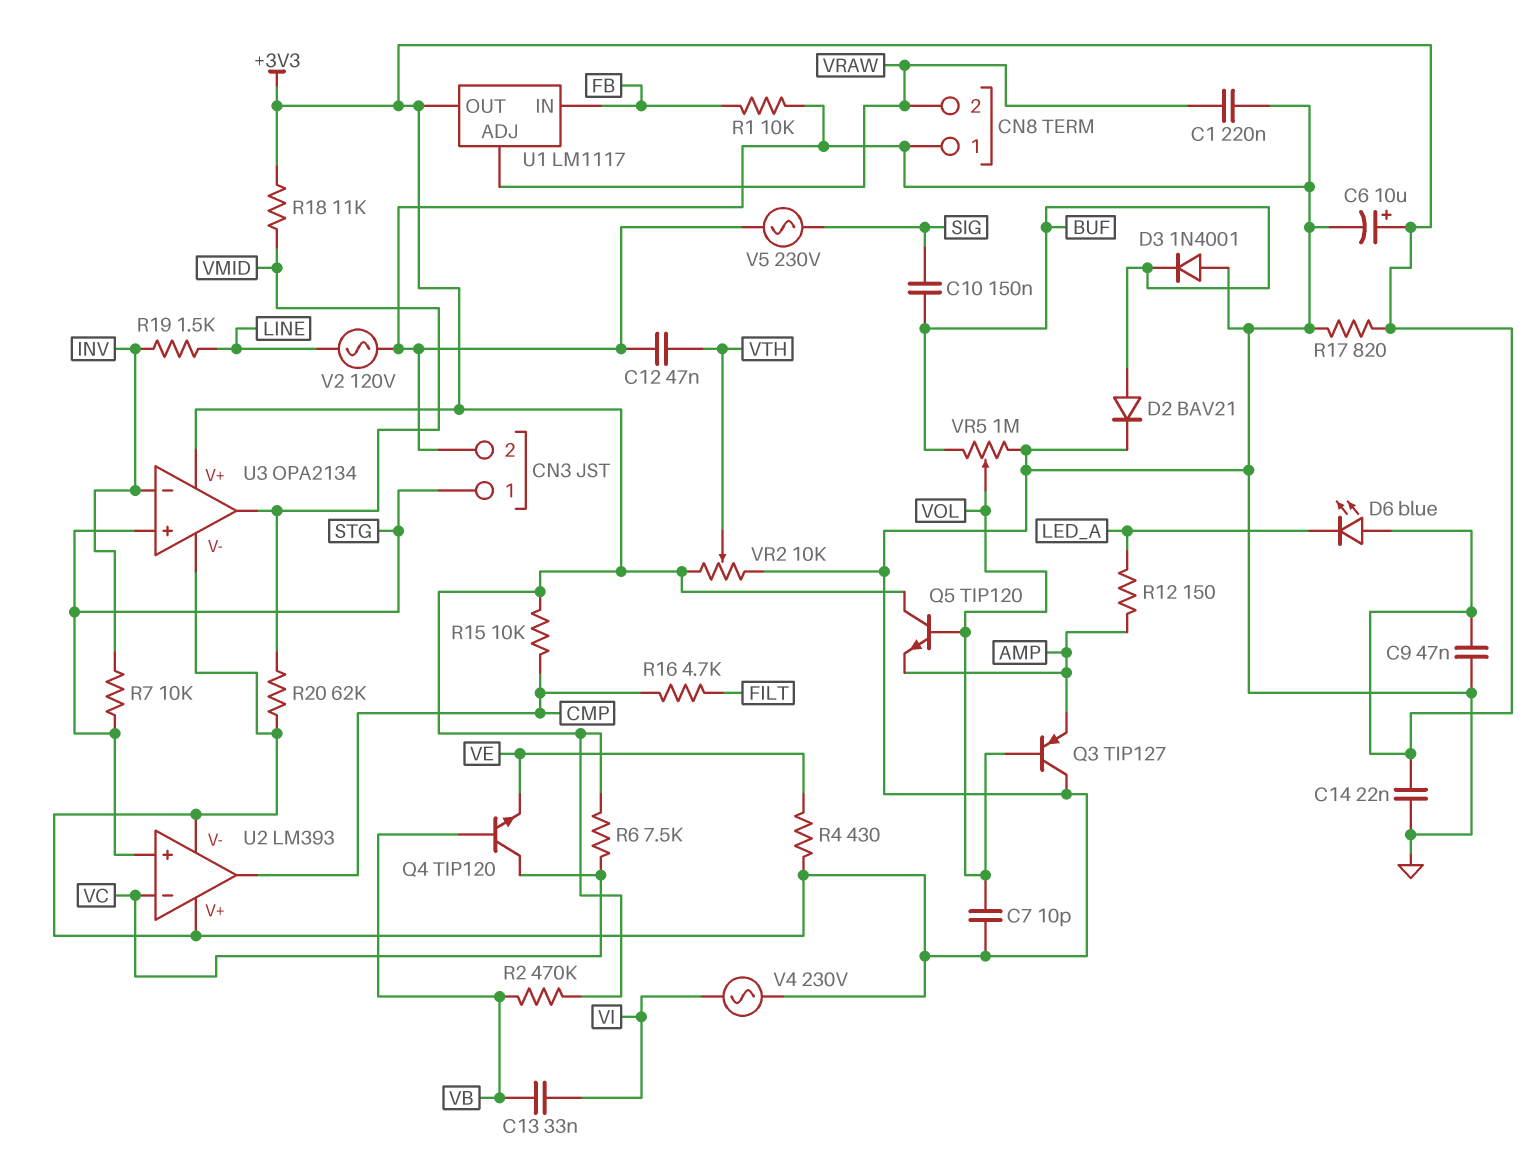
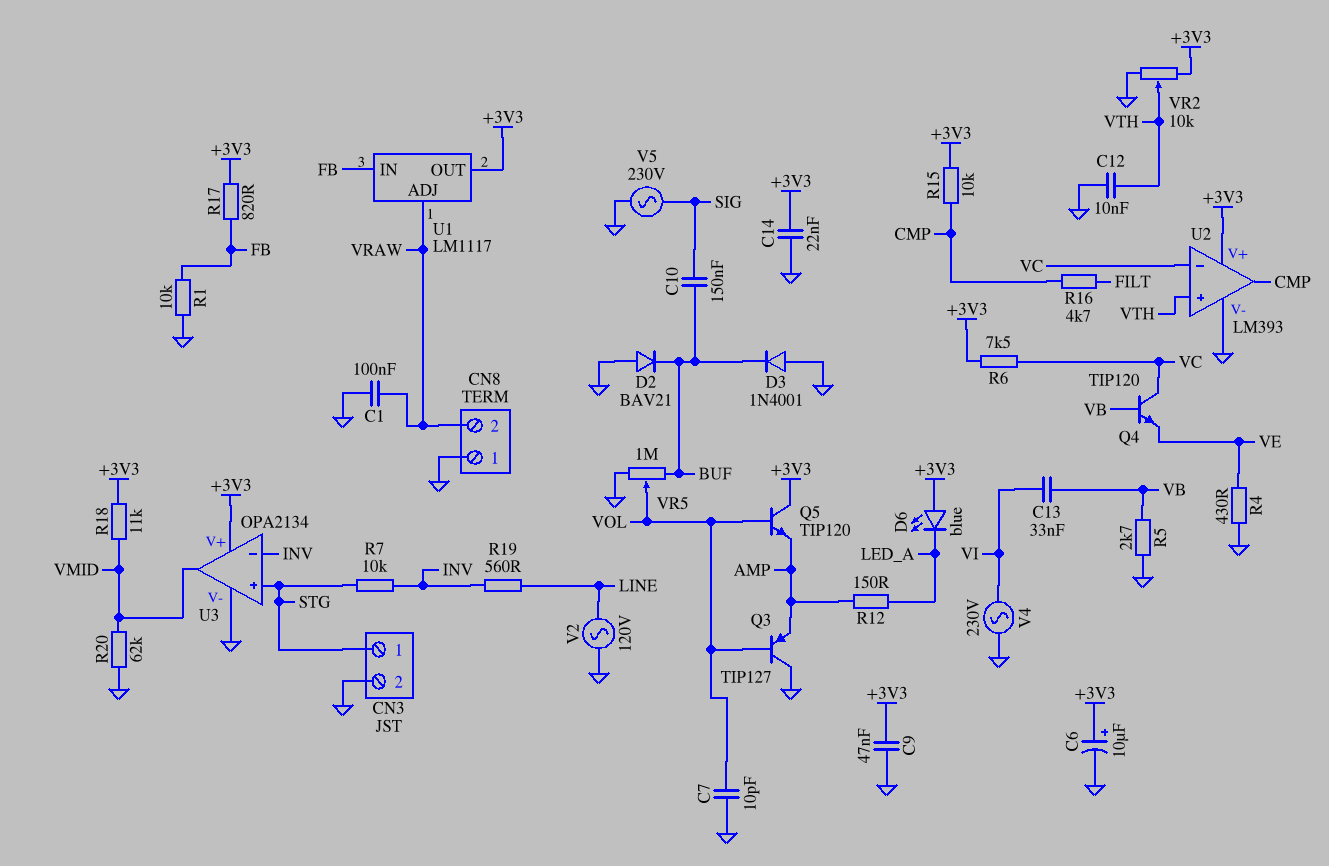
C1: 220nF (GND, VRAW) -> 100nF (GND, VRAW)
C12: 47nF (GND, VTH) -> 10nF (GND, VTH)
D2: diode BAV21 (A BUF, K GND) -> diode BAV21 (A GND, K BUF)
R2: 470k (+3V3, VB) -> none
R5: none -> 2.7k (GND, VB)
R17: 820 (+3V3, GND) -> 820 (+3V3, FB)
R19: 1.5k (INV, LINE) -> 560 (INV, LINE)
U2 pin V+: GND -> +3V3
U2 pin in+: STG -> VTH

